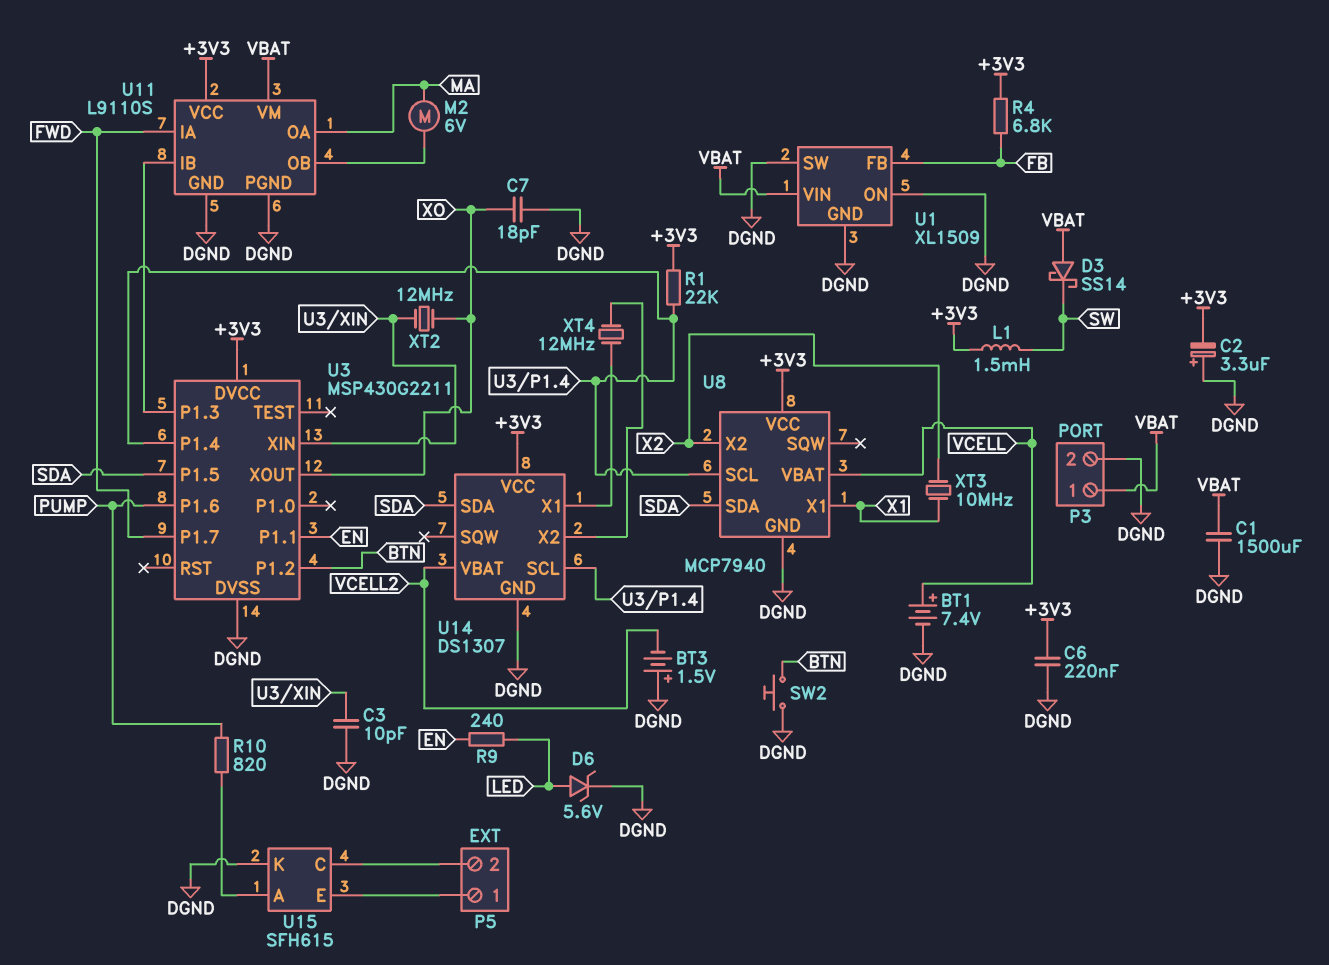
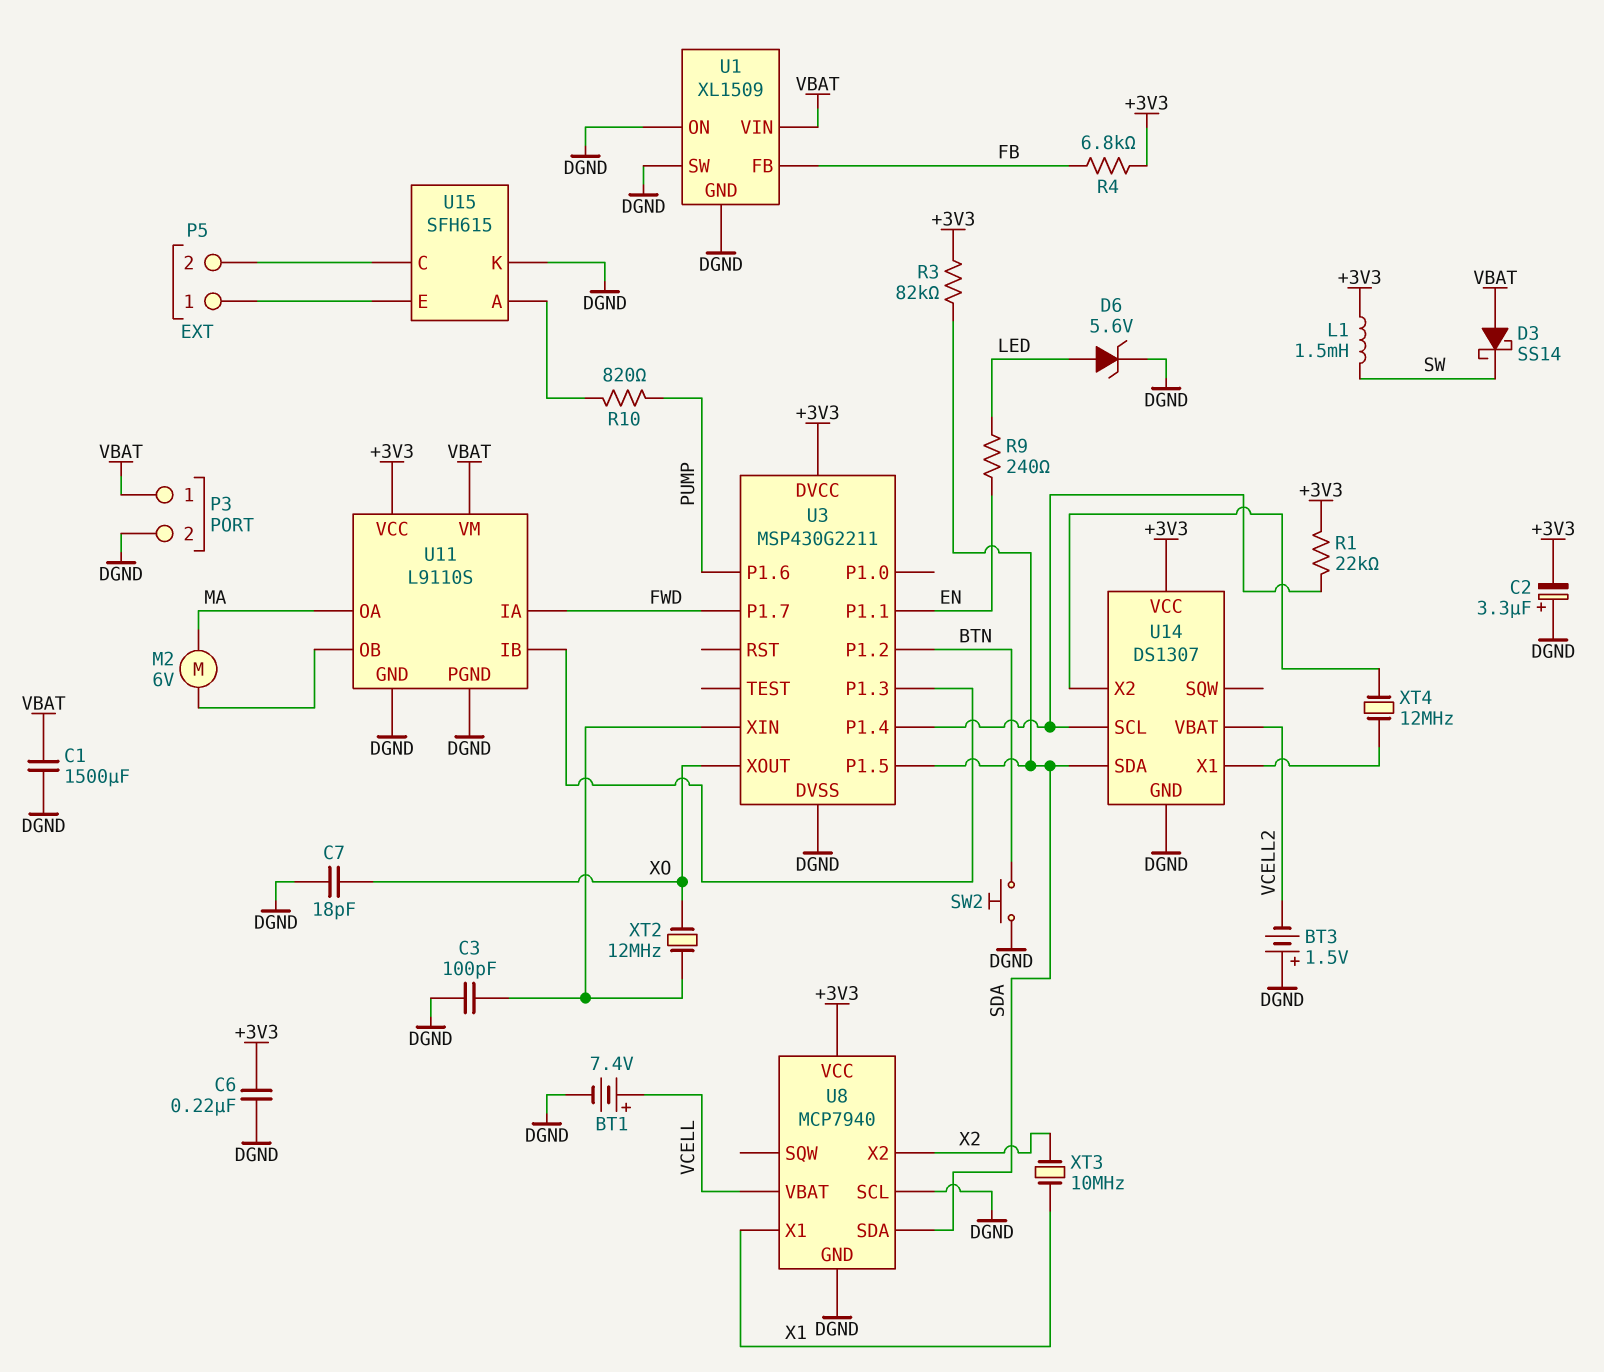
C3: 10pF (DGND, U3/XIN) -> 100pF (DGND, U3/XIN)
R3: none -> 82k (+3V3, SDA)
U8 pin SCL: U3/P1.4 -> DGND

